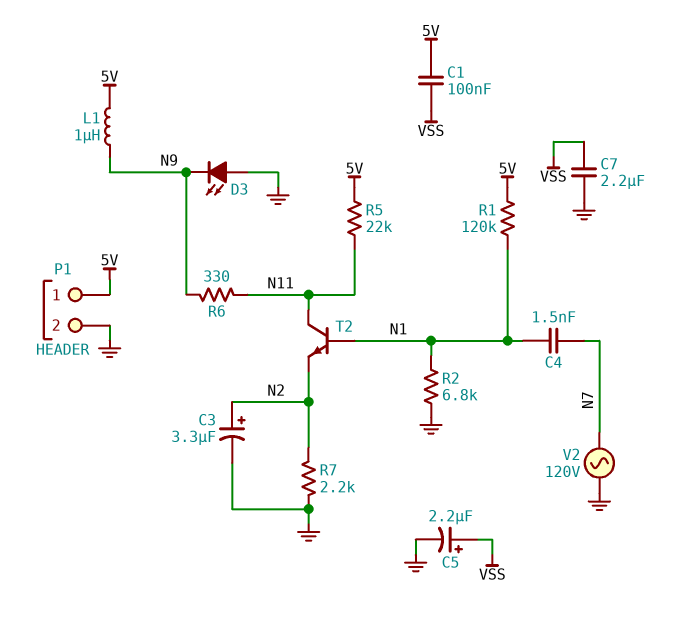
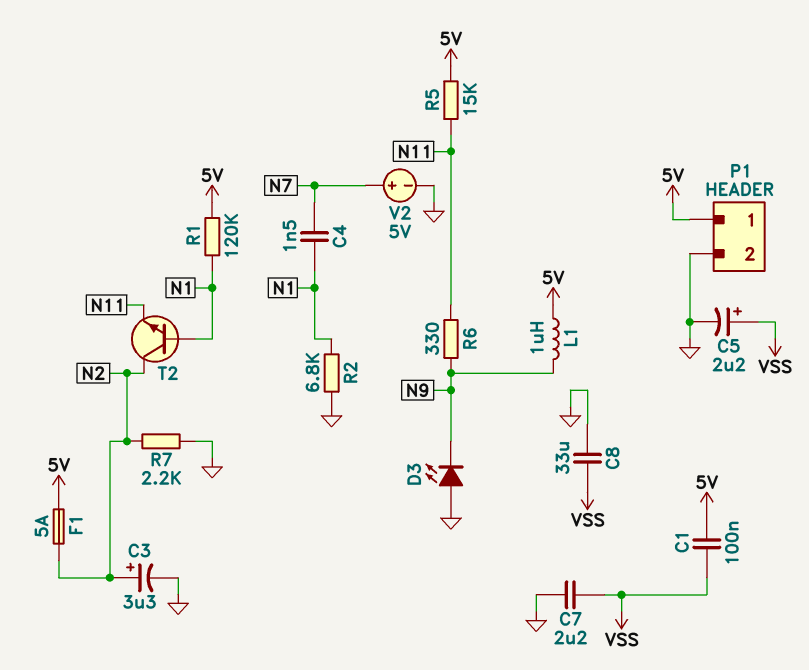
C8: none -> 33uF (GND, VSS)
F1: none -> 5A (5V, N2)
R5: 22k (5V, N11) -> 15k (5V, N11)
T2: NPN (B N1, C N11, E N2) -> NPN (B N1, C N2, E N11)
V2: AC 120V (GND, N7) -> 5V (plus N7, minus GND)

